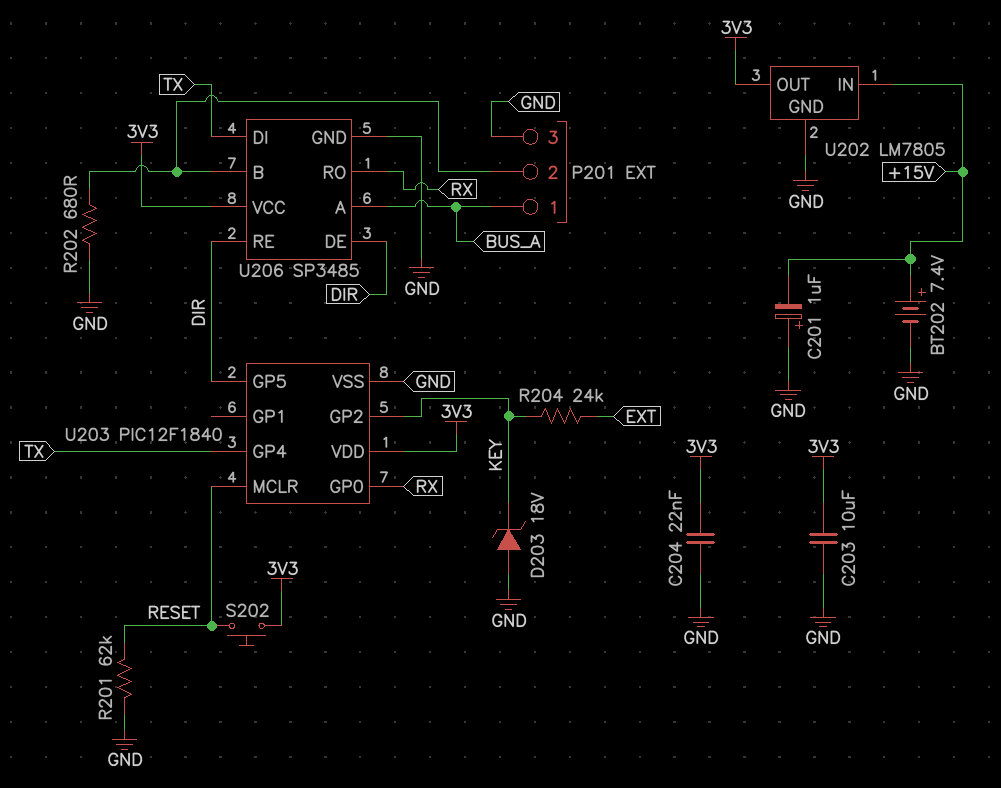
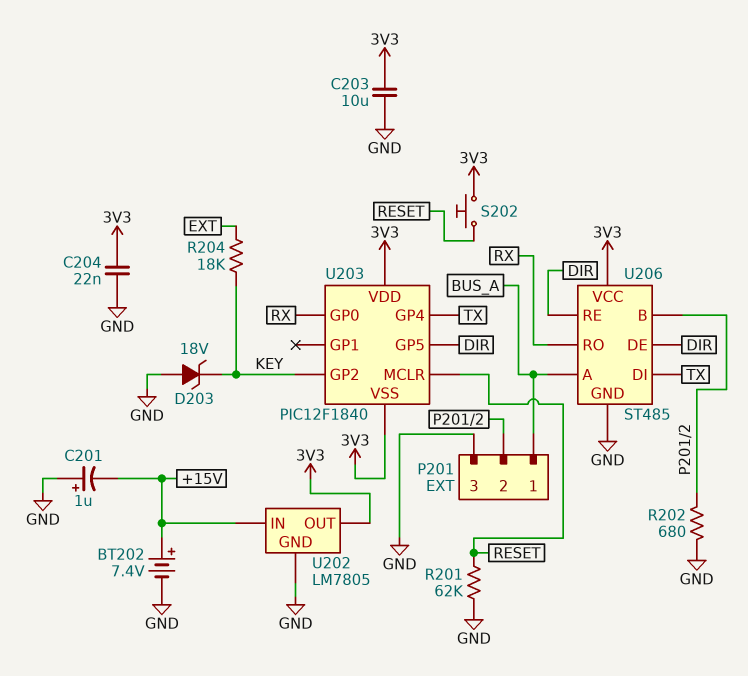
R204: 24k (EXT, KEY) -> 18k (EXT, KEY)
U203 pin VSS: GND -> 3V3
U206: SP3485 -> ST485

